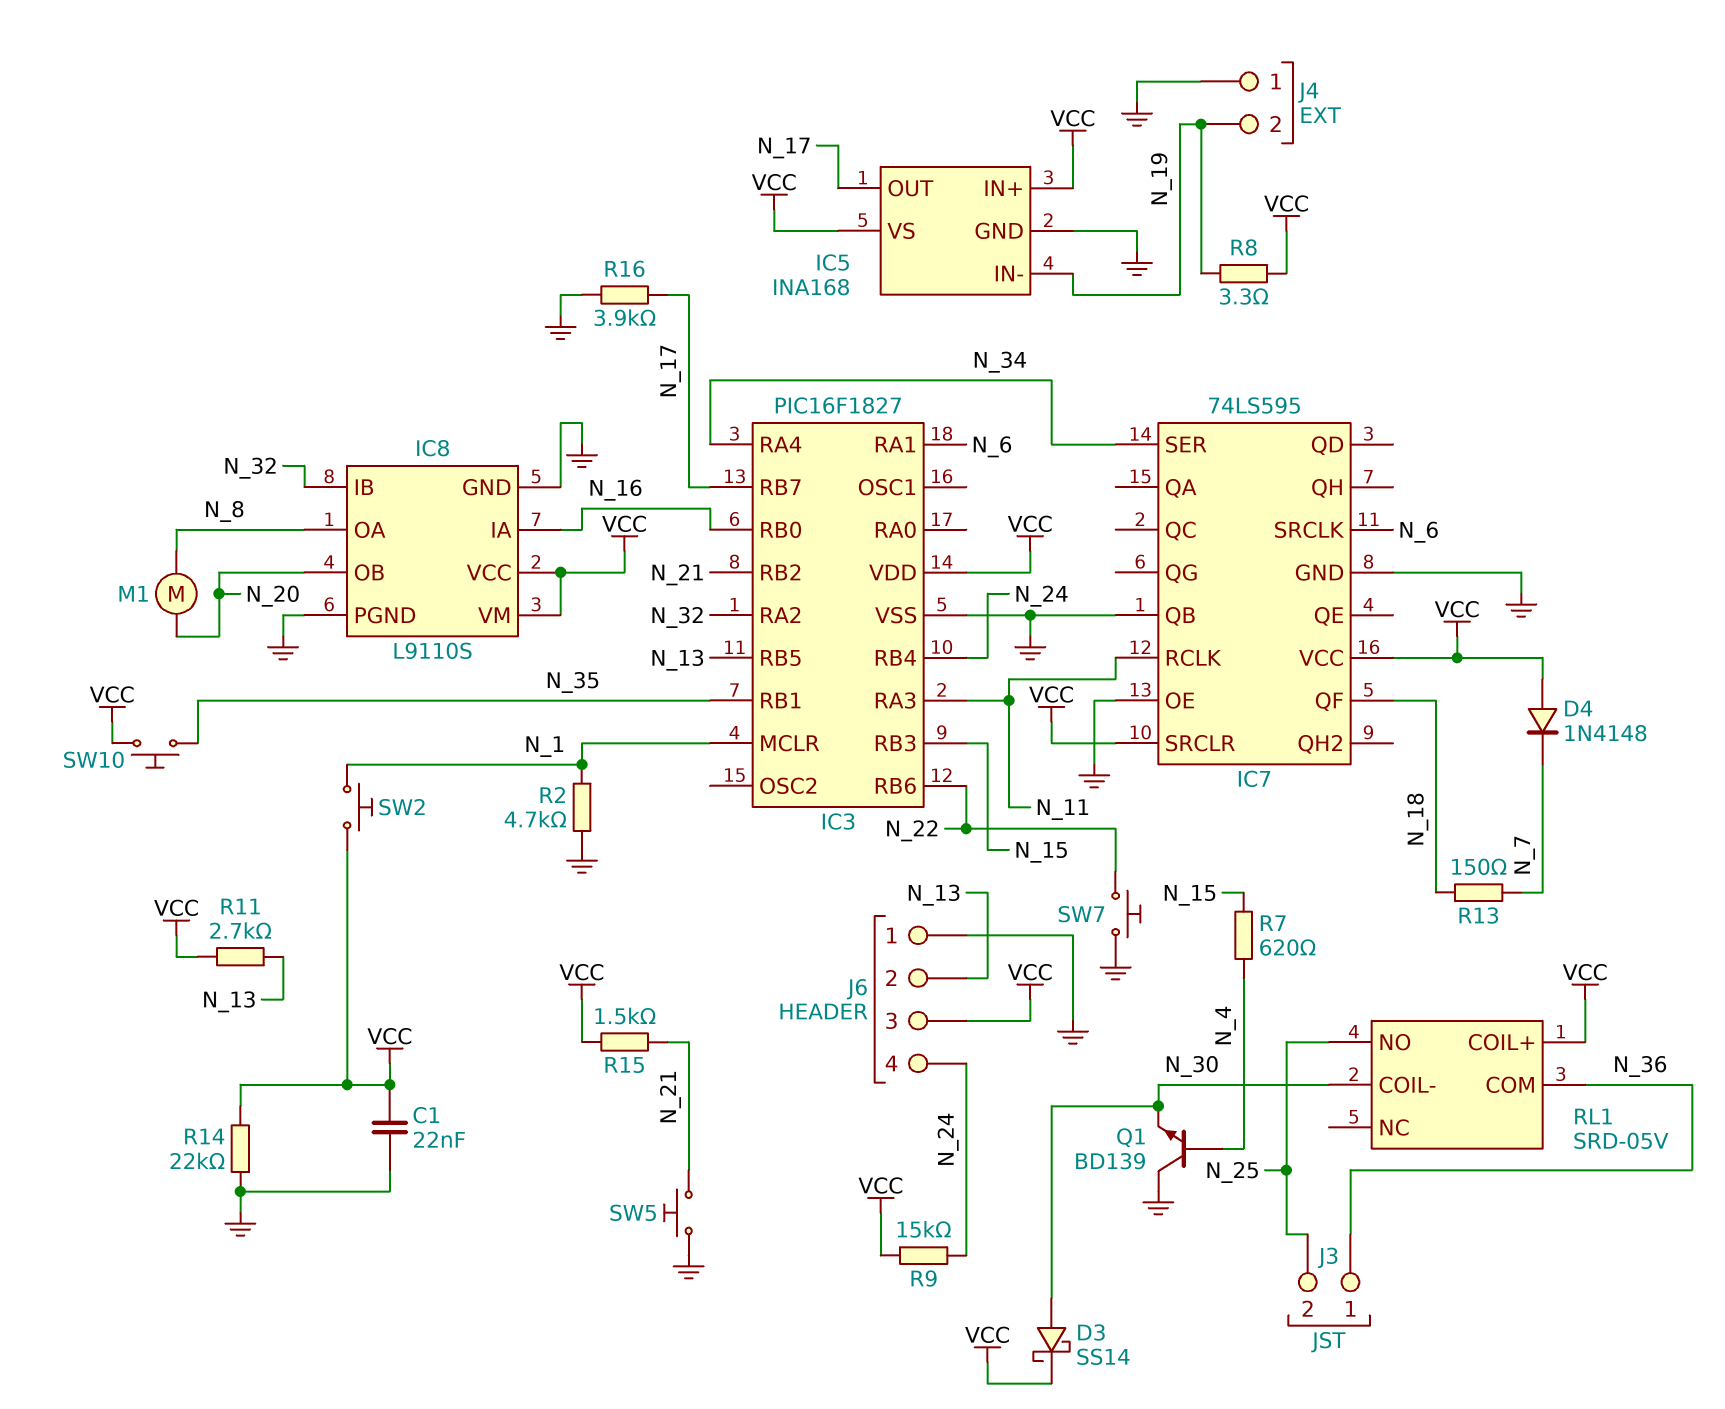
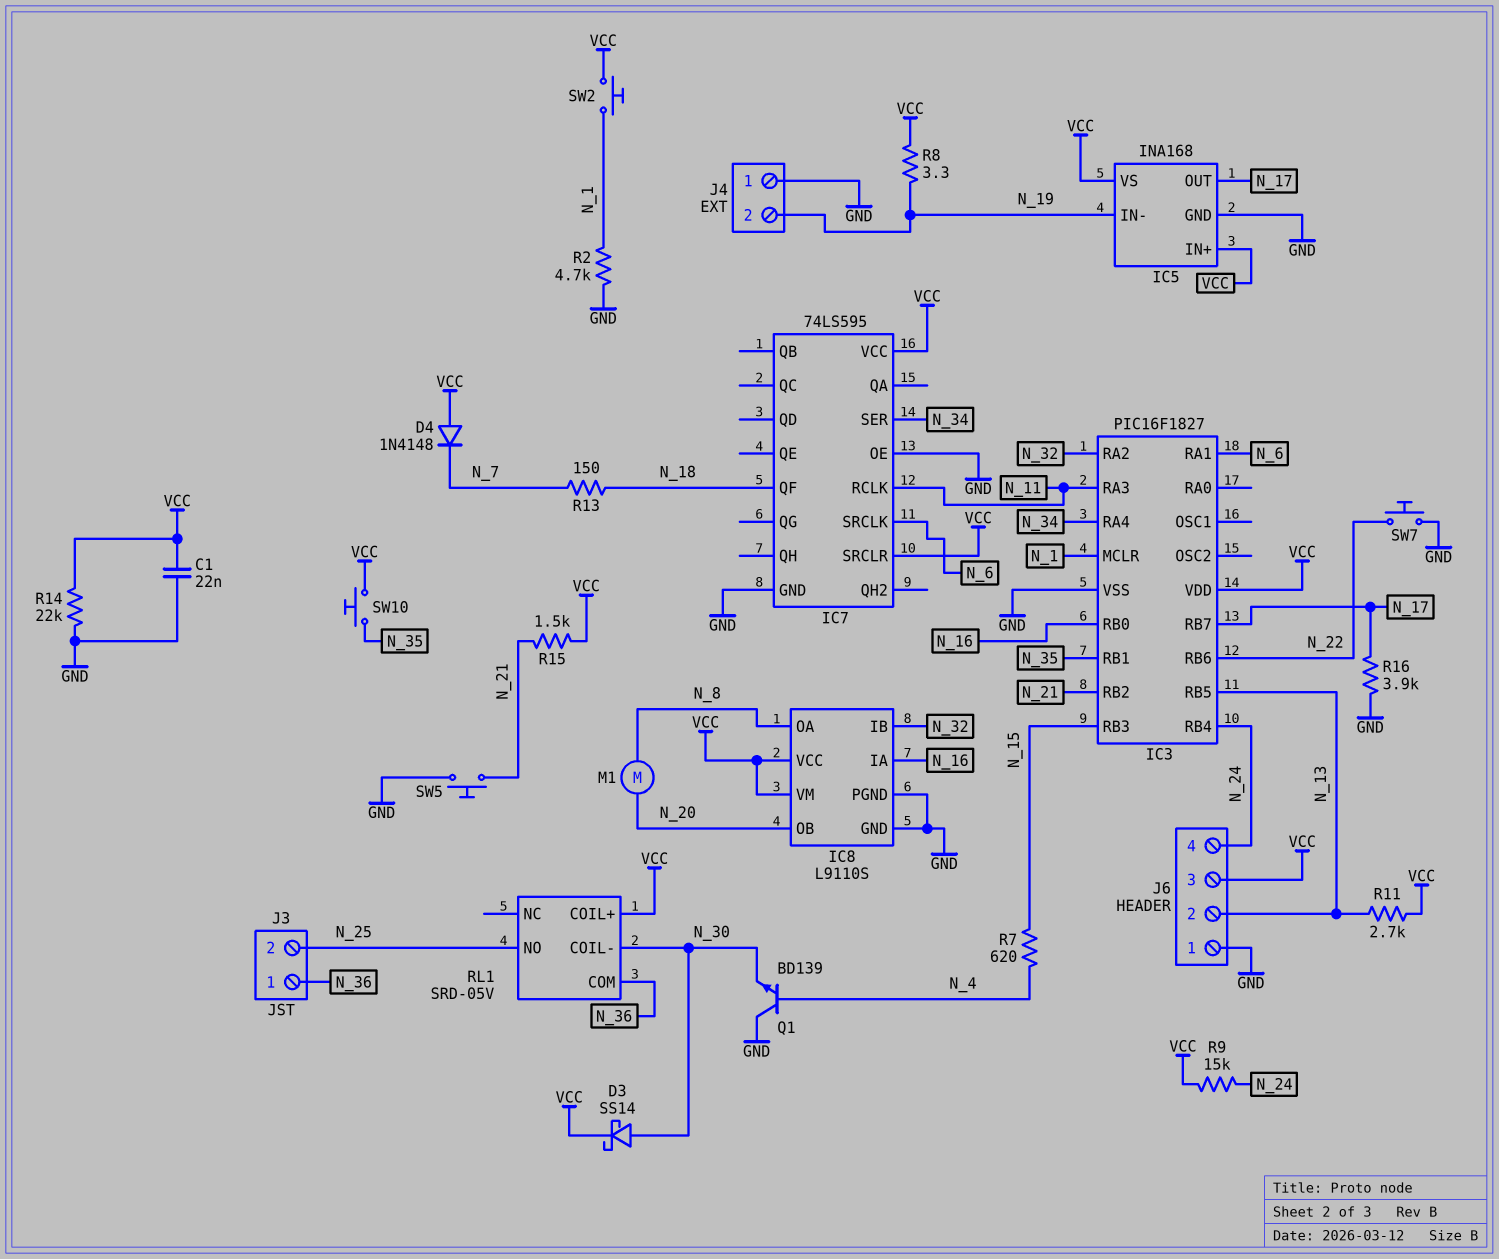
IC7 pin QB: GND -> none

